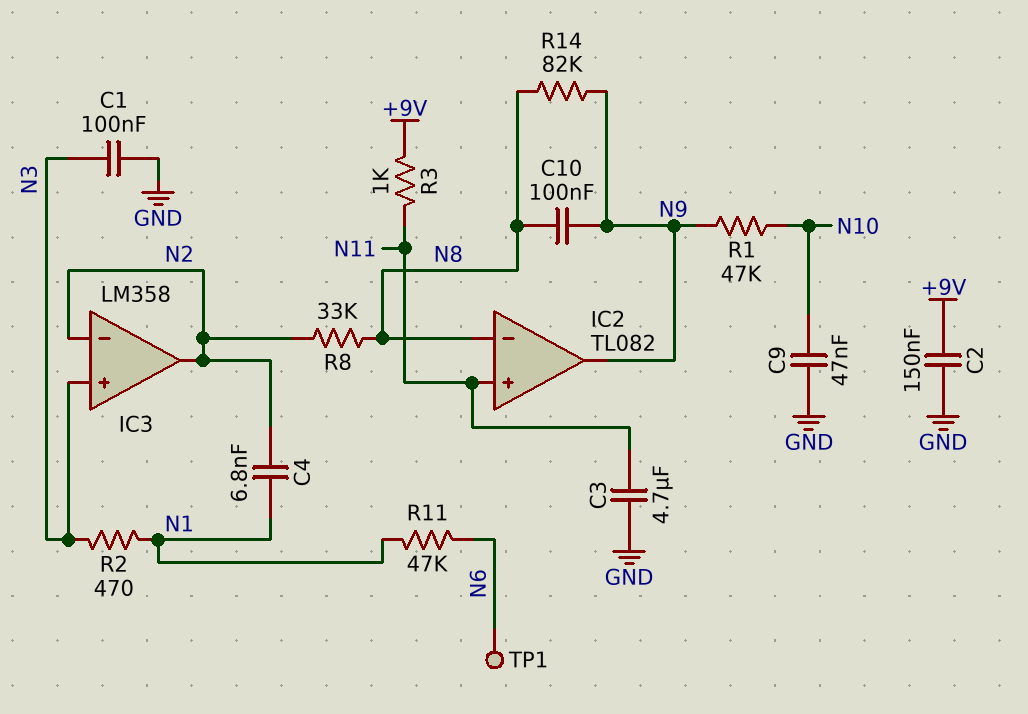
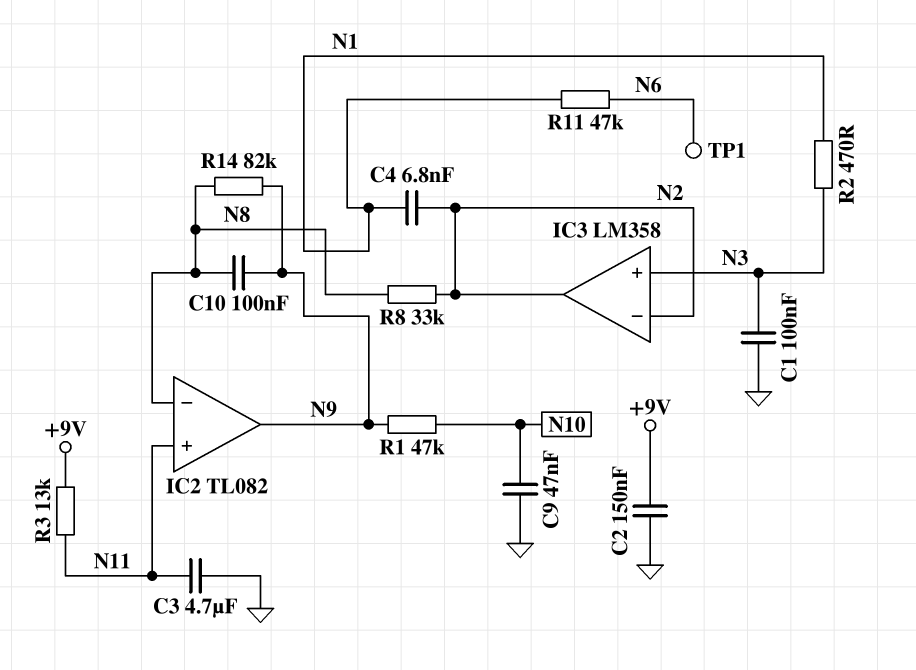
R3: 1k (+9V, N11) -> 13k (+9V, N11)

